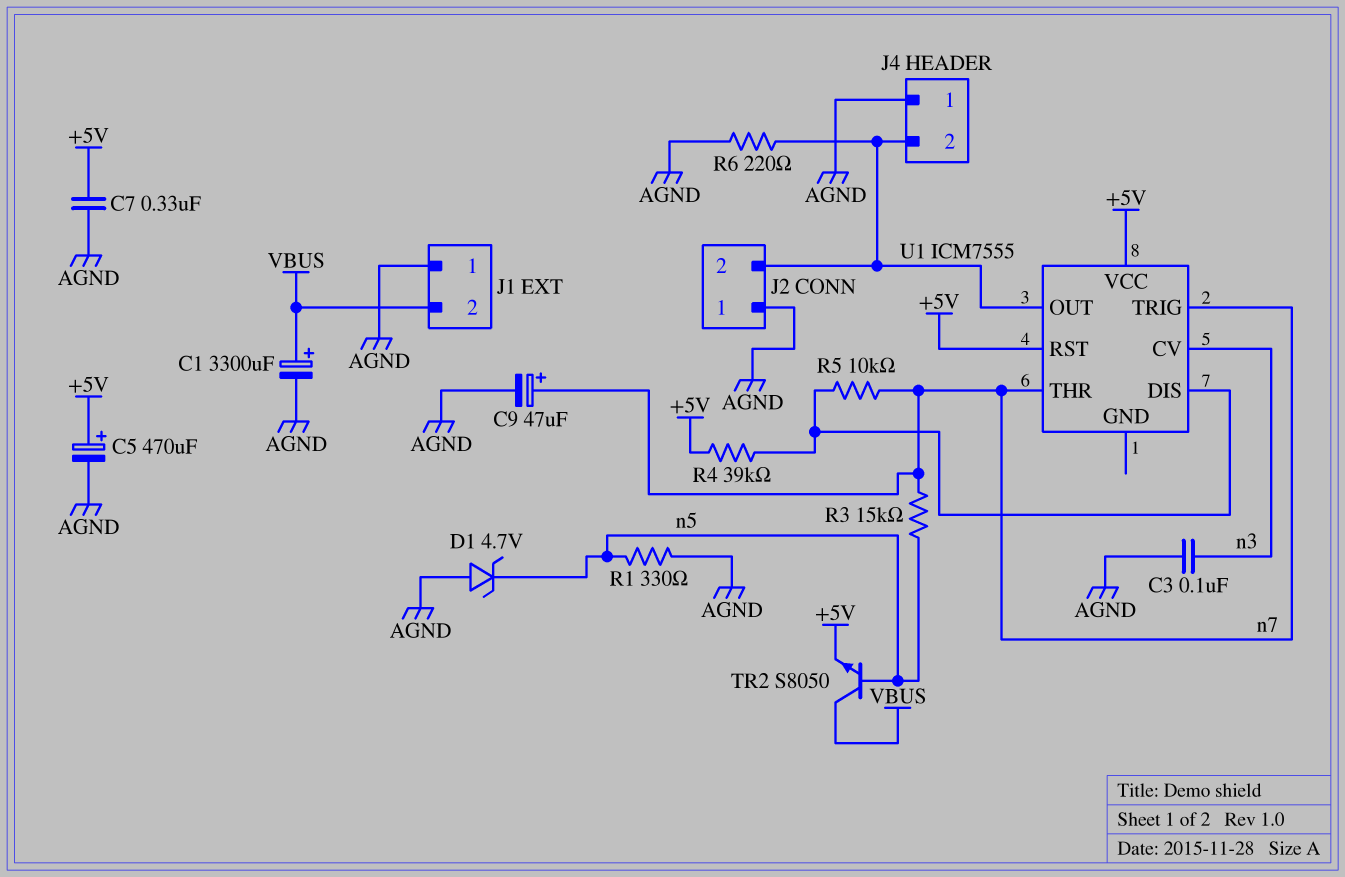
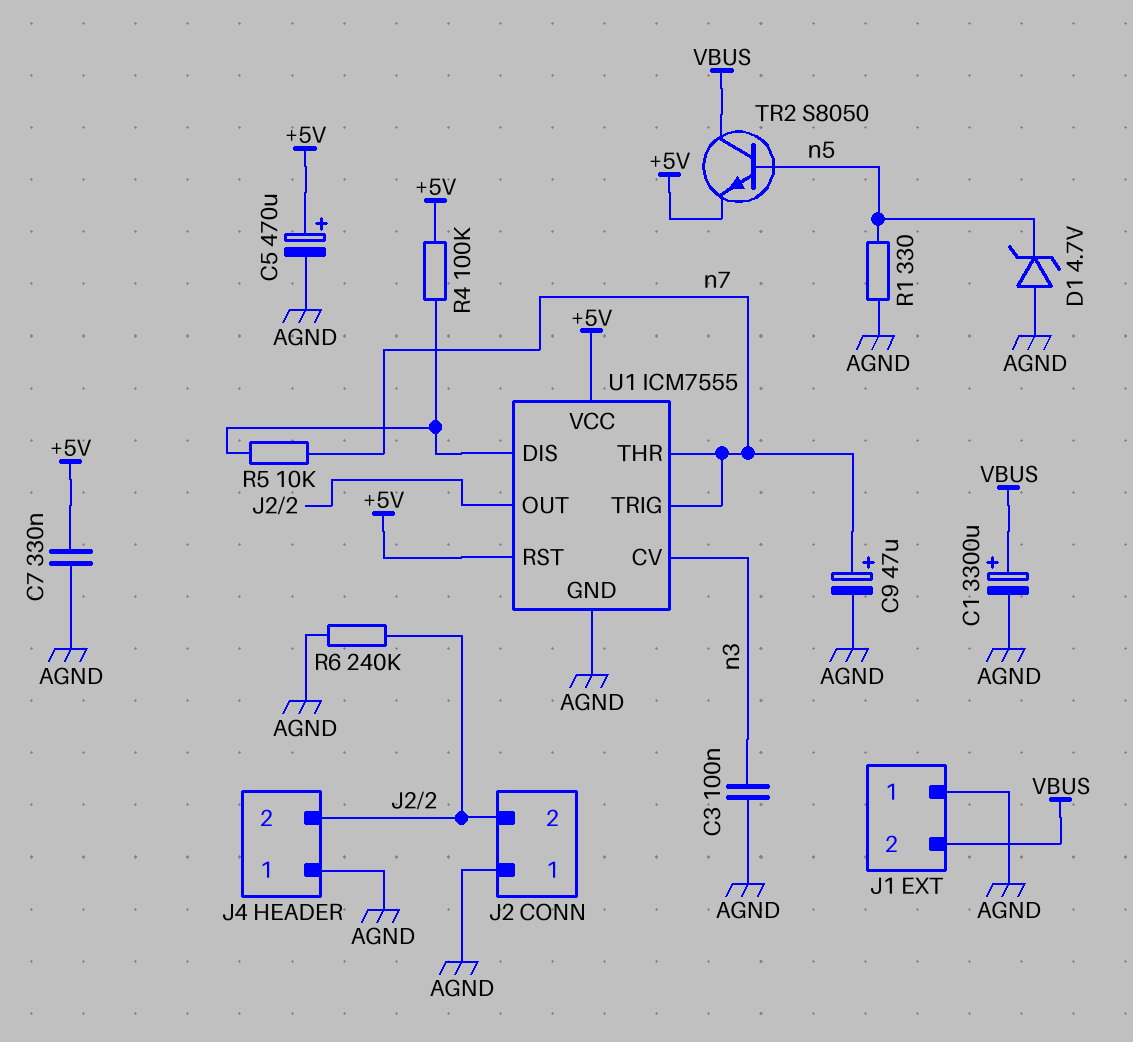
R3: 15k (n5, n7) -> none
R4: 39k (+5V, U1/DIS) -> 100k (+5V, U1/DIS)
R6: 220 (AGND, J2/2) -> 240k (AGND, J2/2)
U1 pin GND: none -> AGND

